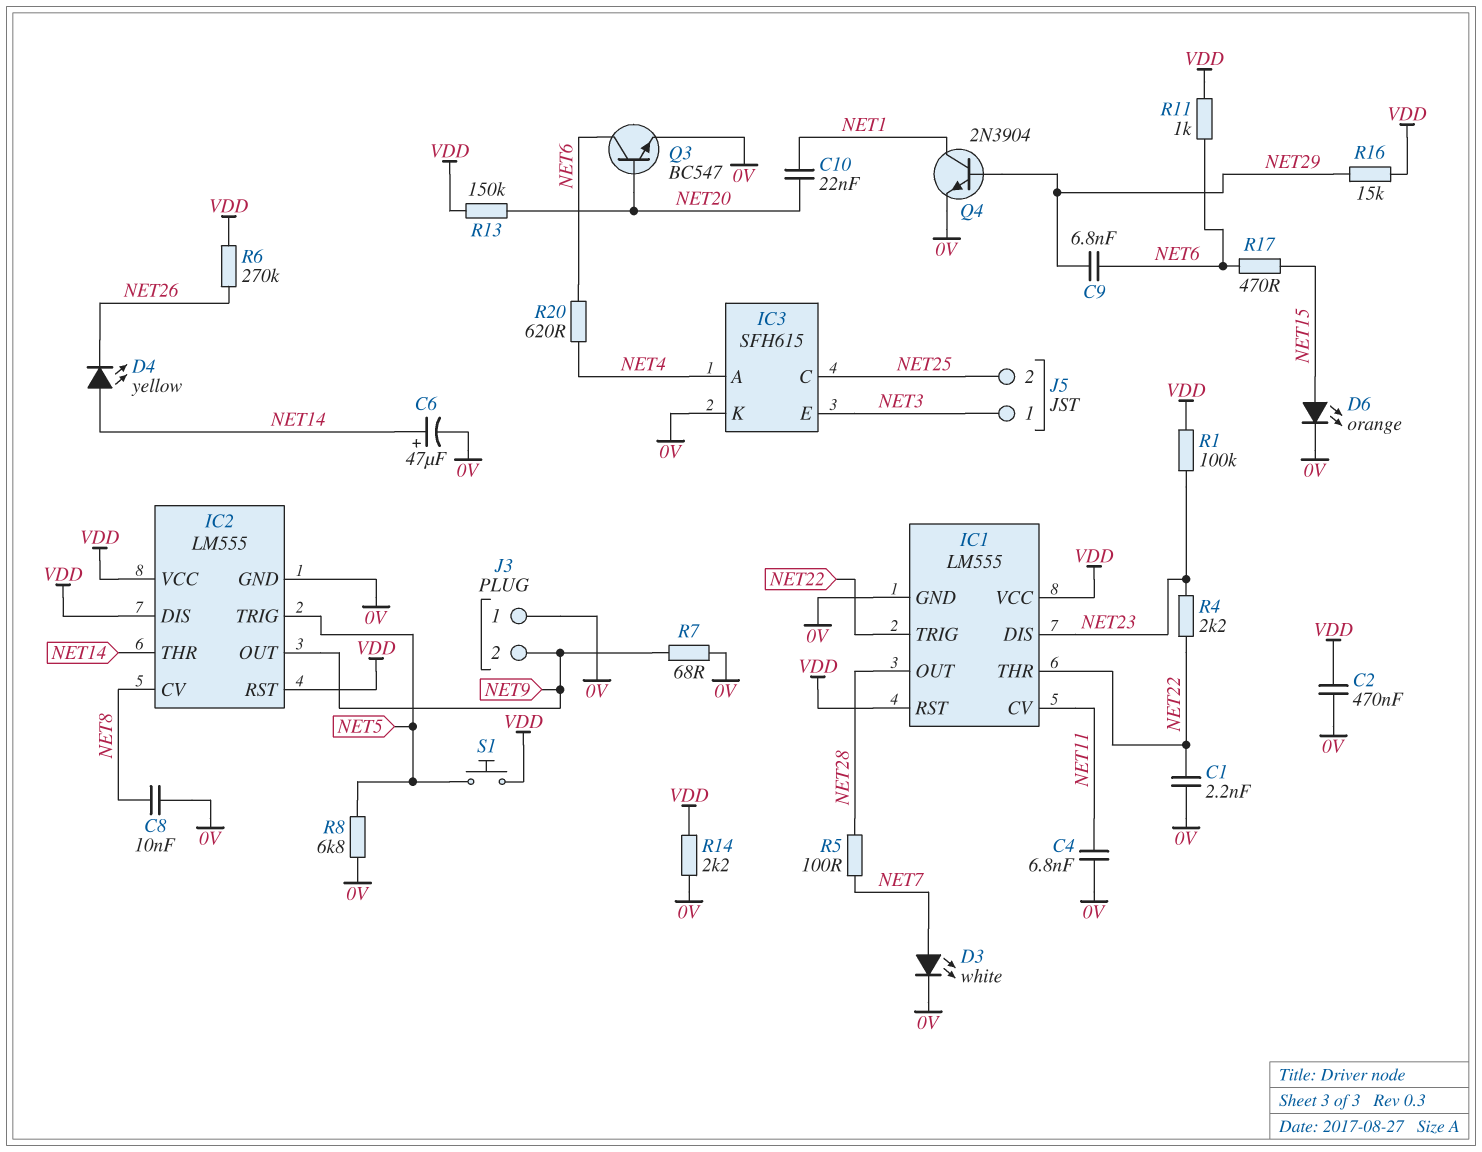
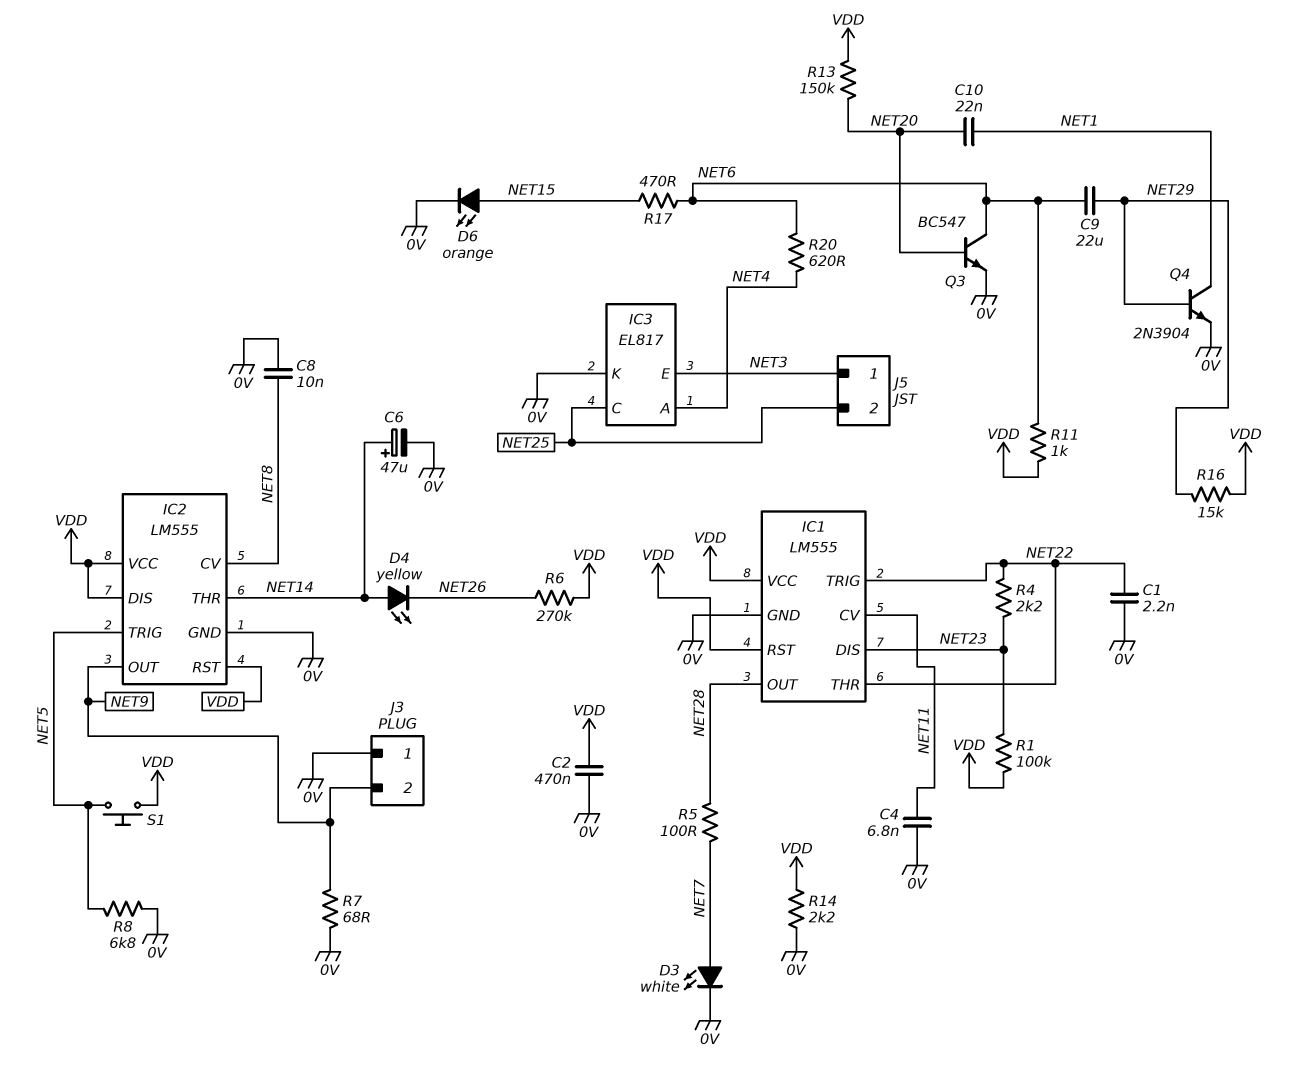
C9: 6.8nF (NET6, NET29) -> 22uF (NET6, NET29)
IC3: SFH615 -> EL817

